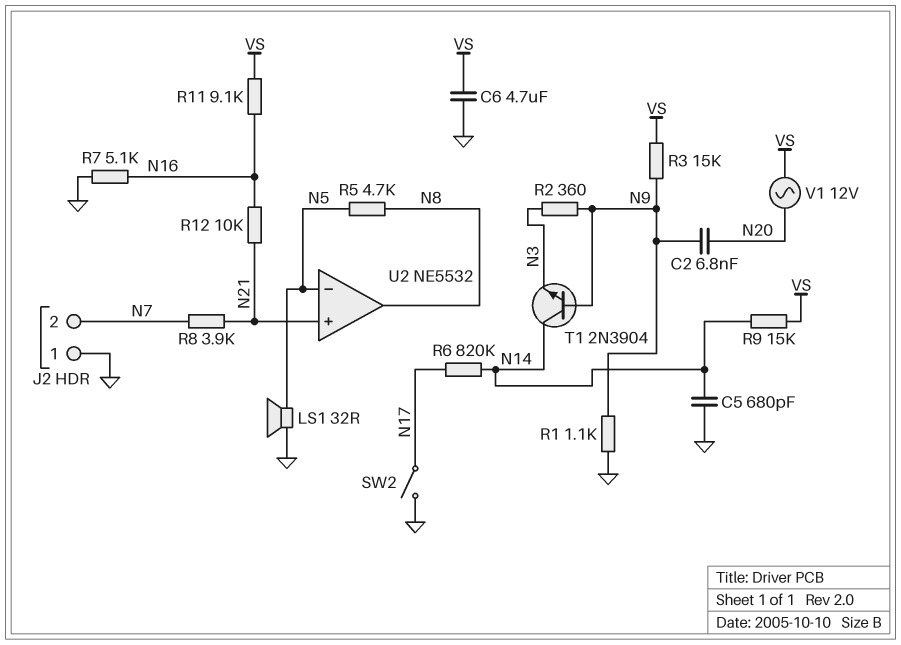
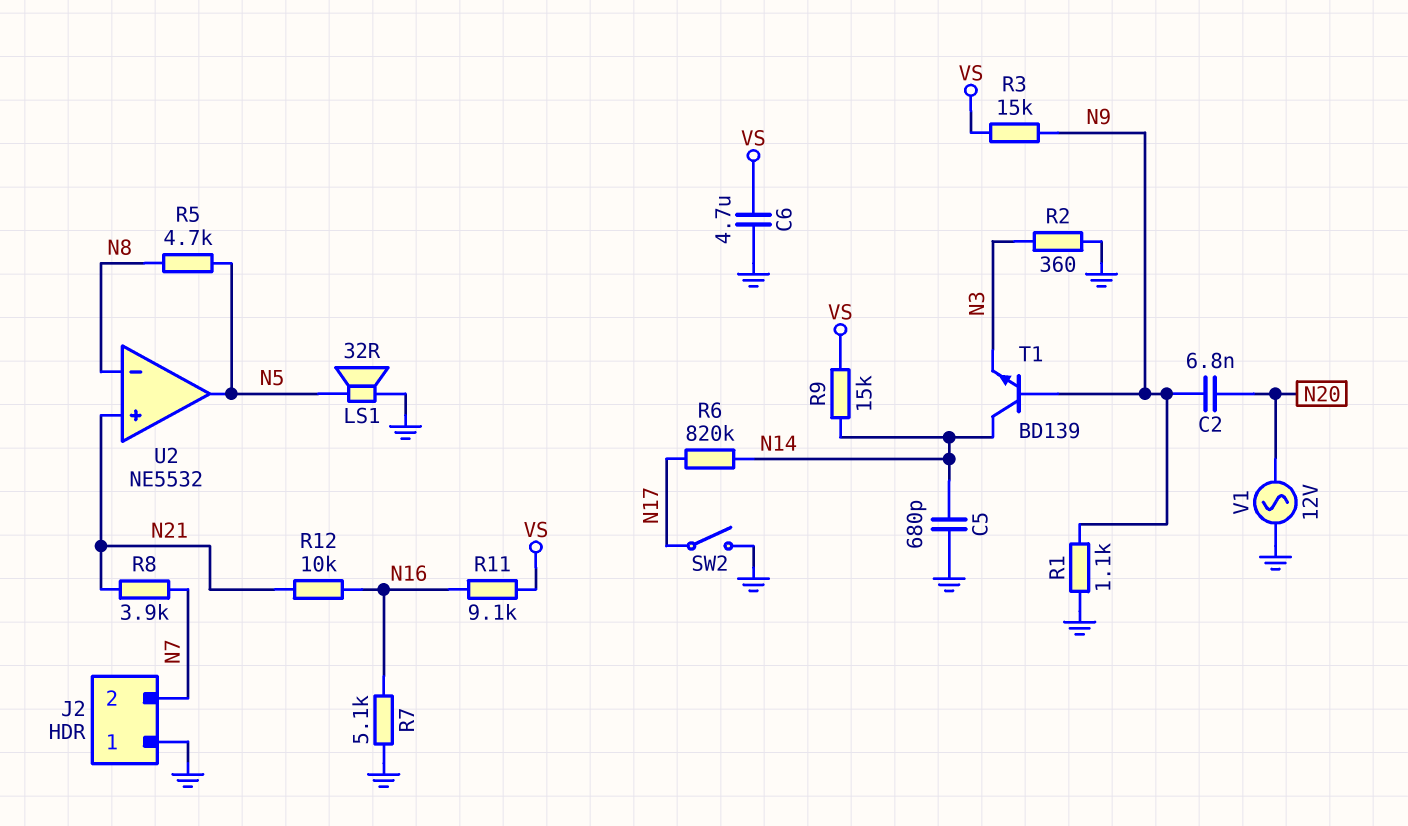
R2: 360 (N3, N9) -> 360 (GND, N3)
T1: NPN 2N3904 (B N9, C N14, E N3) -> NPN BD139 (B N9, C N14, E N3)
U2 pin in-: N5 -> N8
U2 pin out: N8 -> N5
V1: AC 12V (N20, VS) -> AC 12V (GND, N20)

